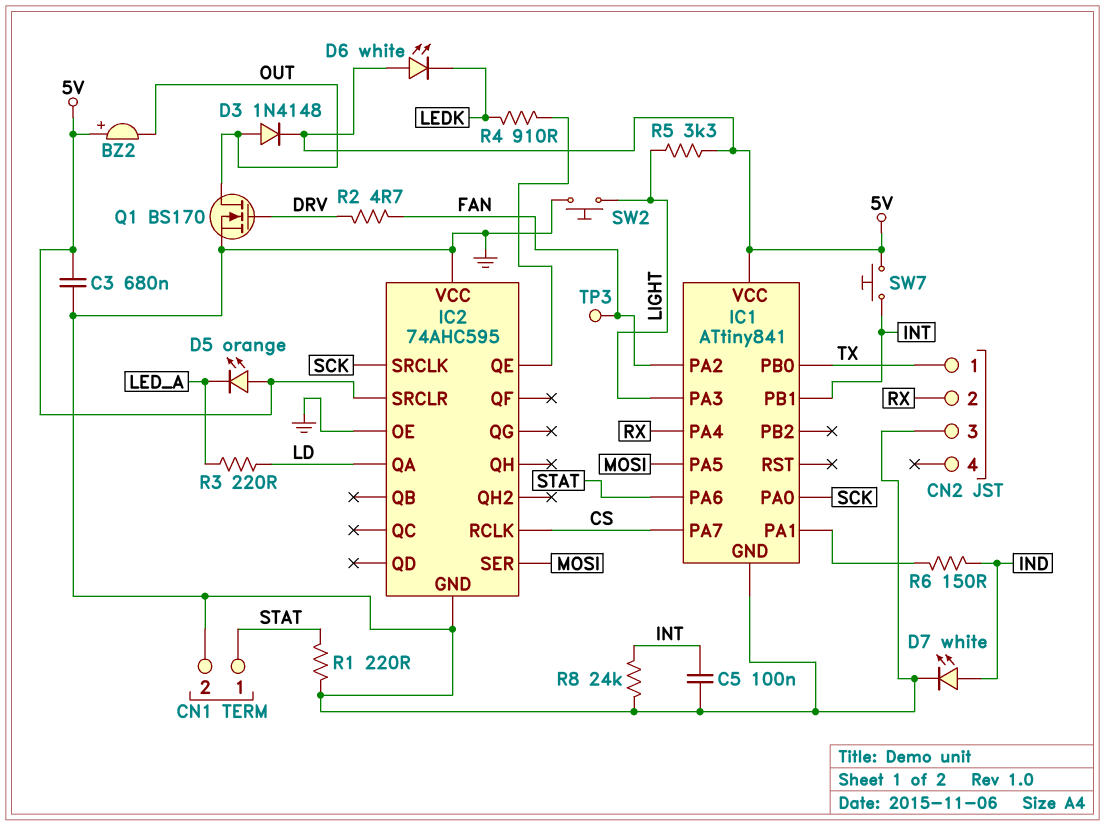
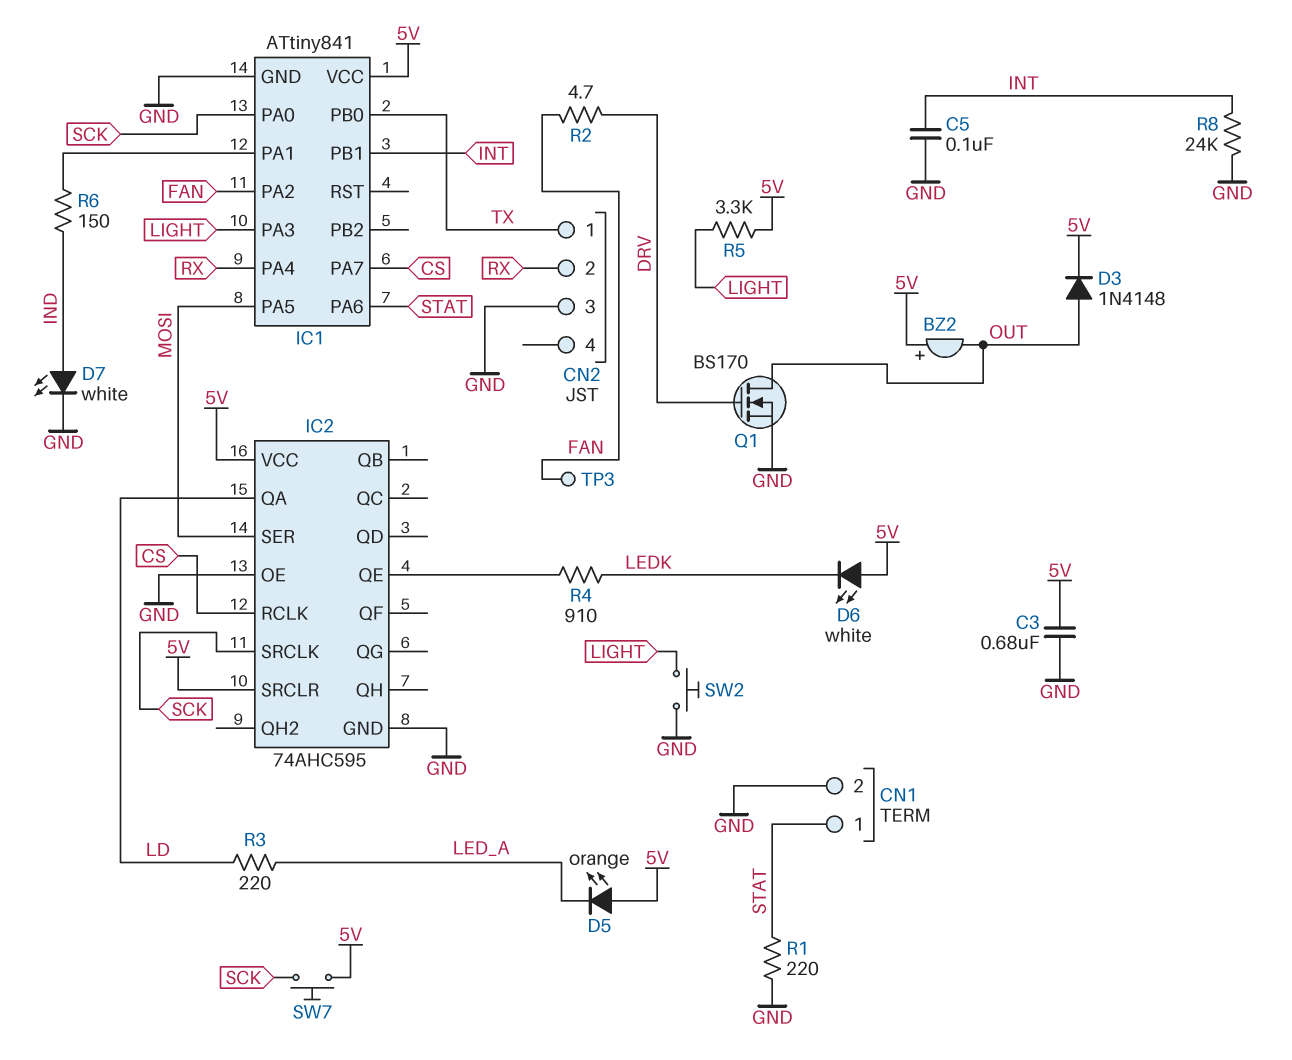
IC2 pin VCC: GND -> 5V
SW7: button (5V, INT) -> button (5V, SCK)

